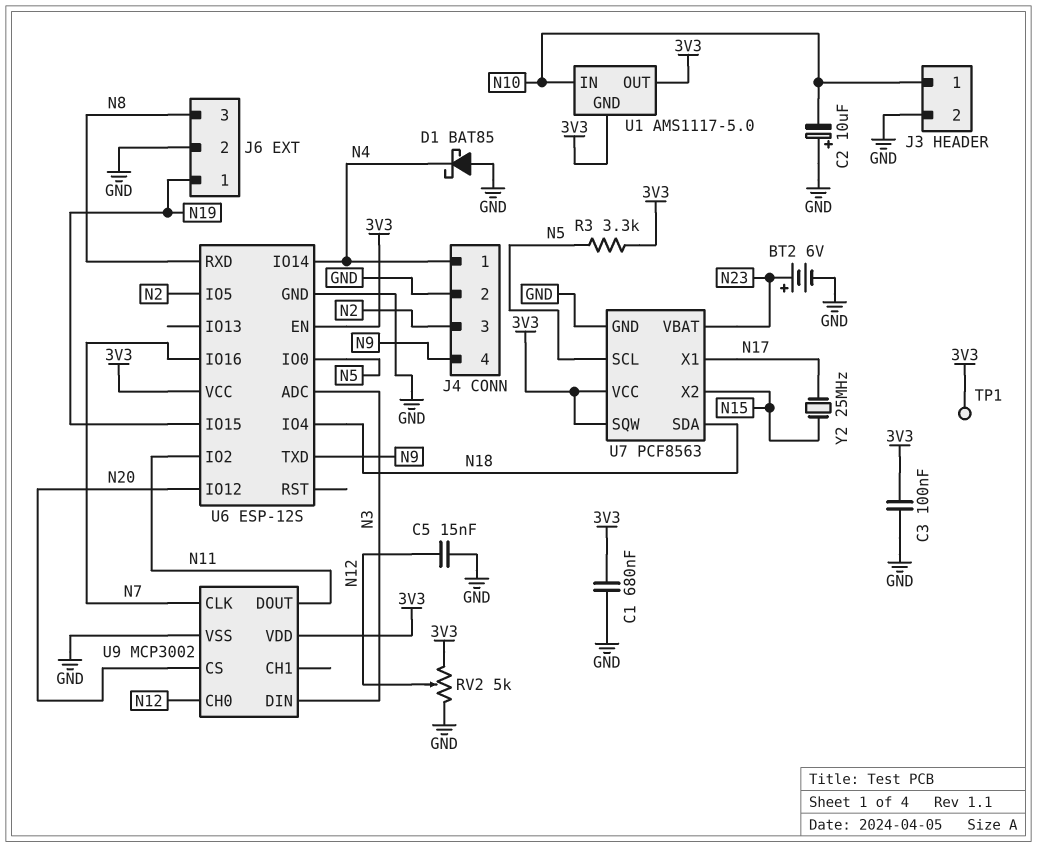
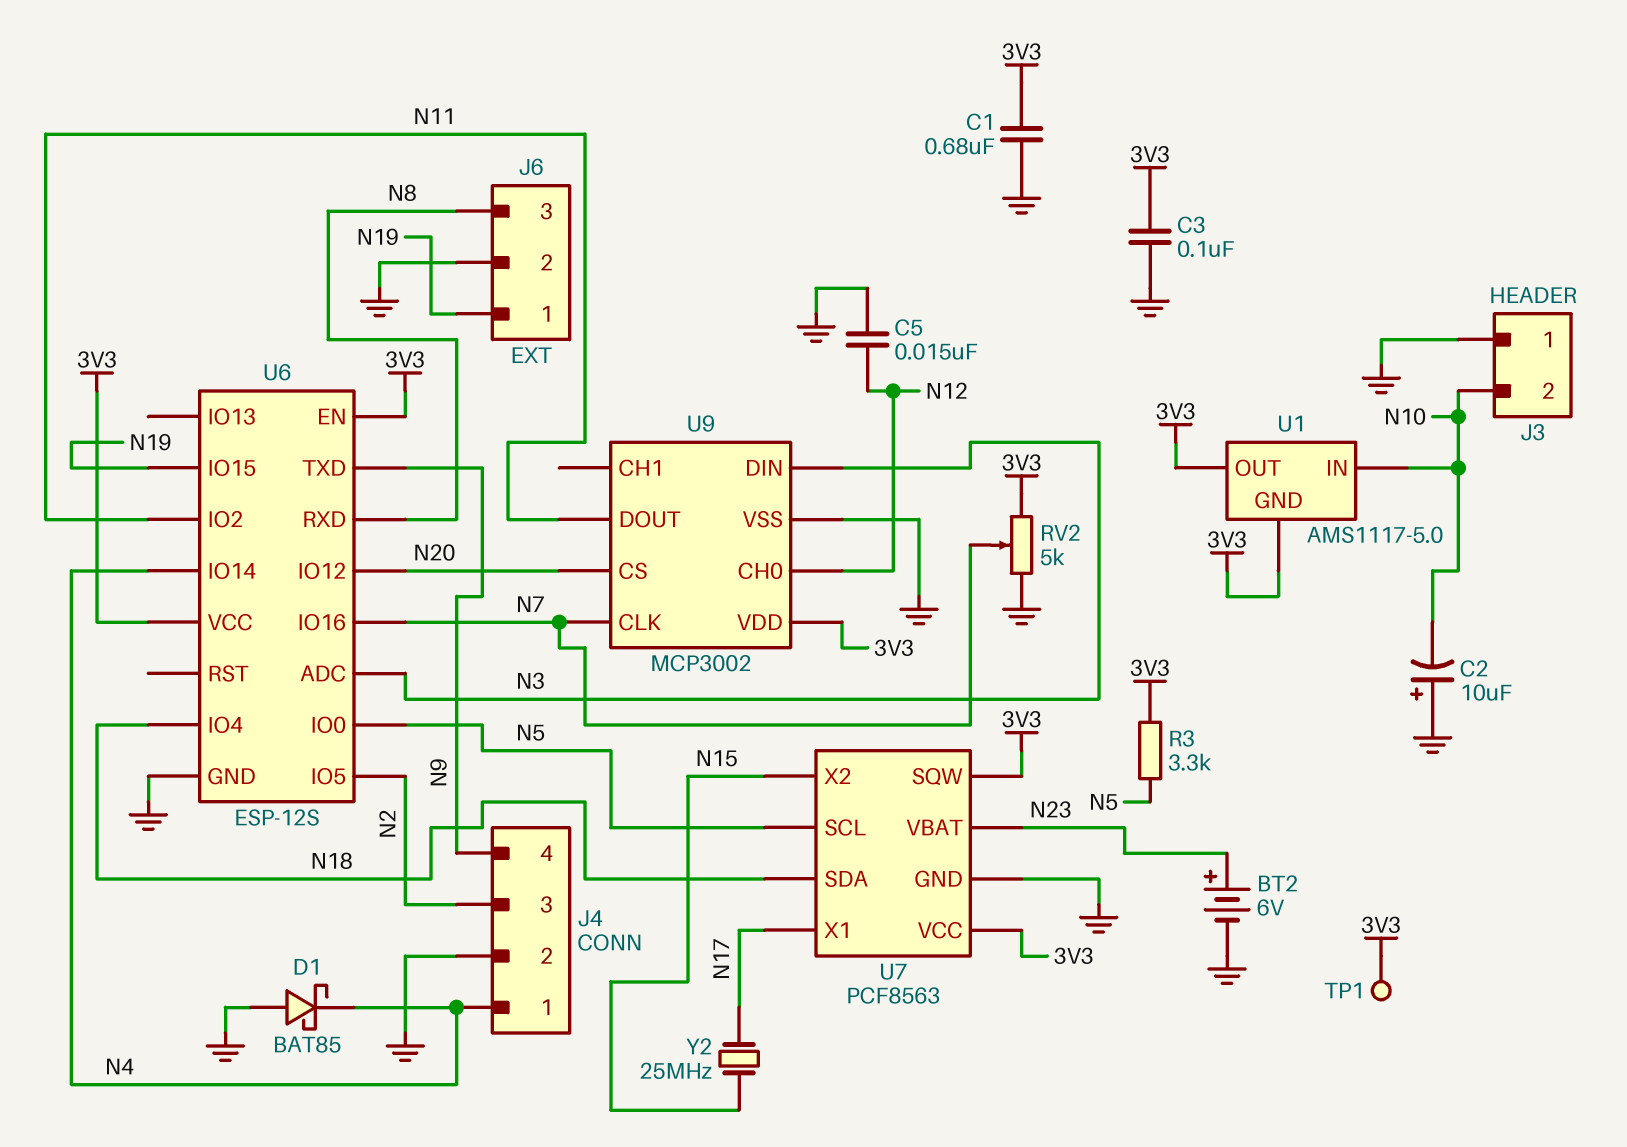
J3 pin 1: N10 -> GND
J3 pin 2: GND -> N10
RV2: 5k (3V3, GND, wiper N12) -> 5k (3V3, GND, wiper N7)

